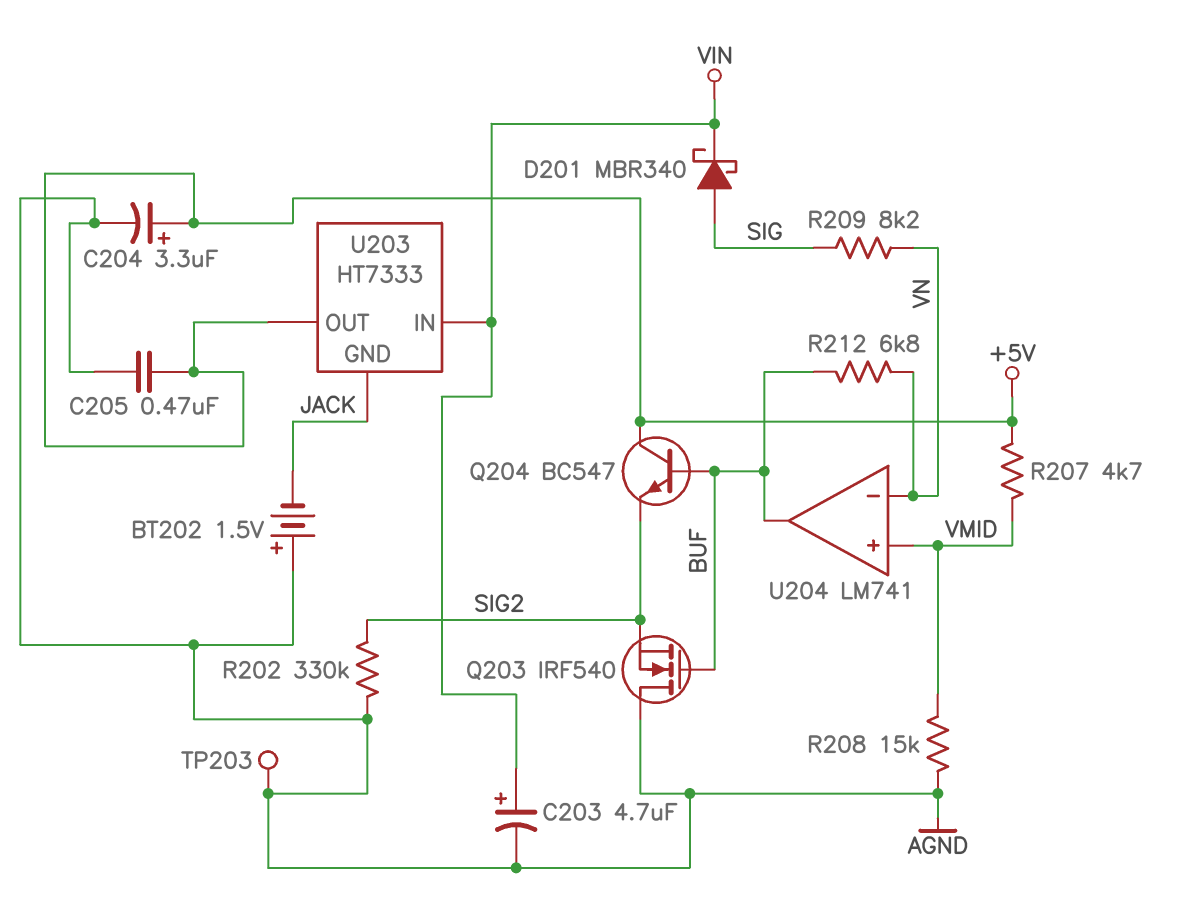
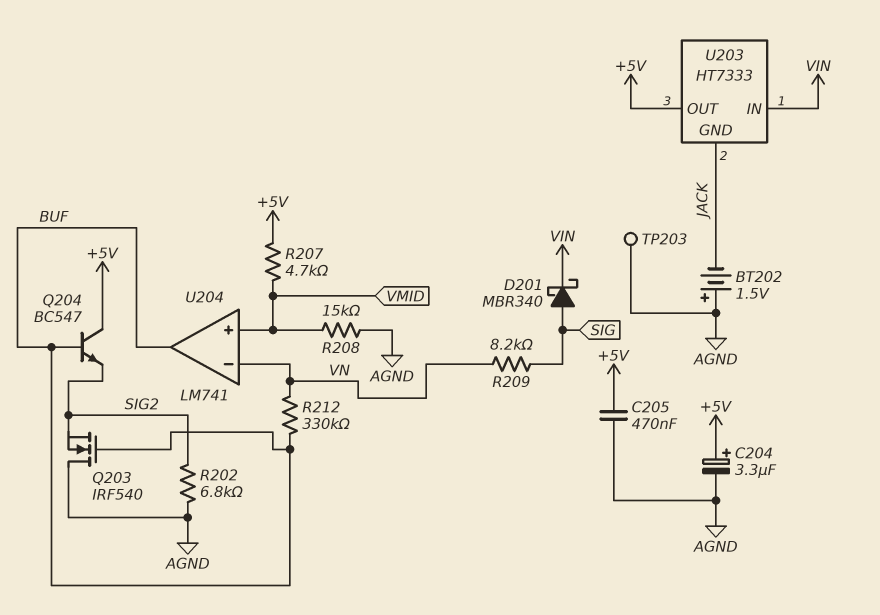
C203: 4.7uF (plus VIN, minus AGND) -> none
R202: 330k (AGND, SIG2) -> 6.8k (AGND, SIG2)
R212: 6.8k (BUF, VN) -> 330k (BUF, VN)

